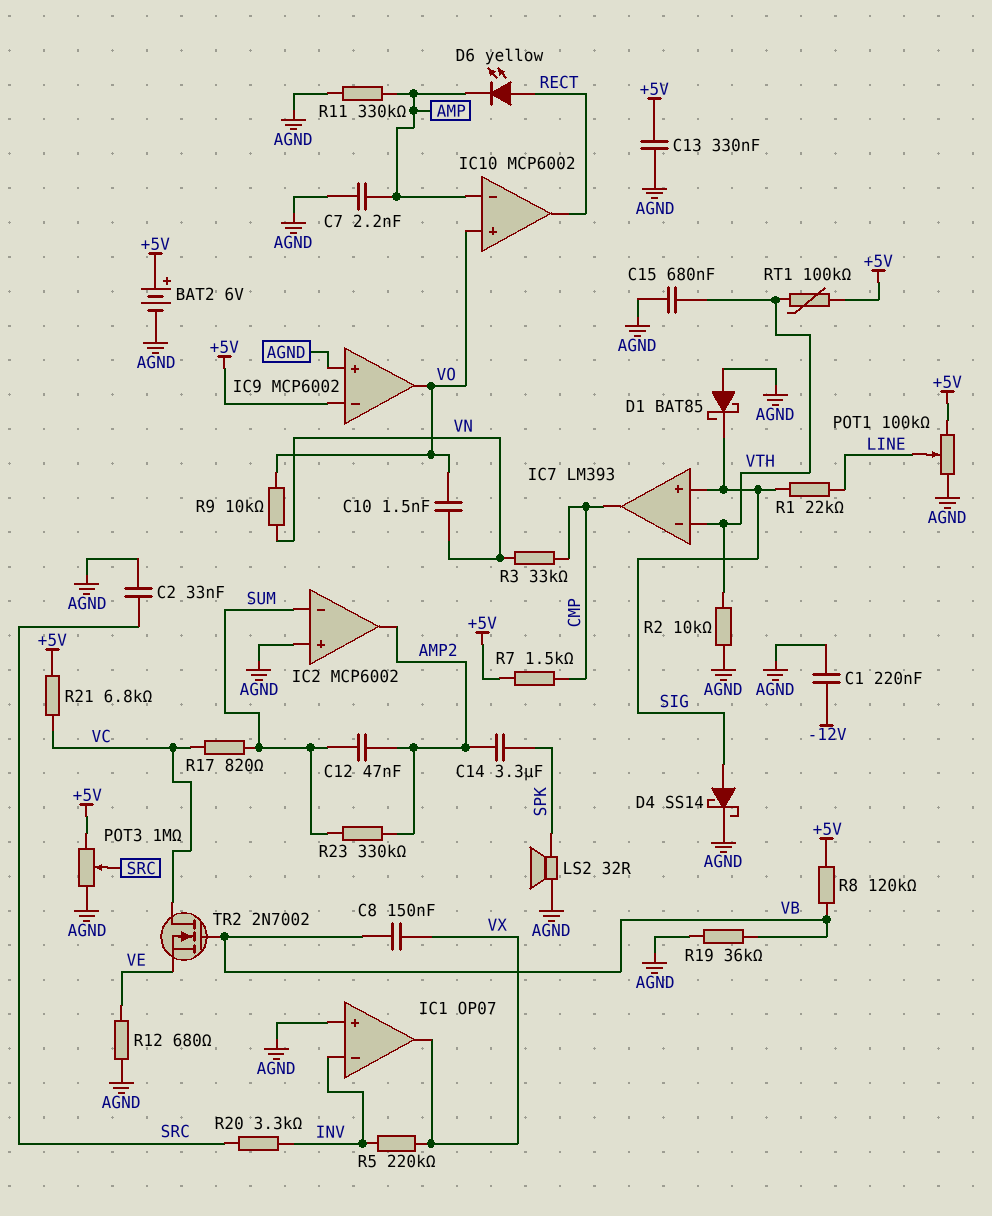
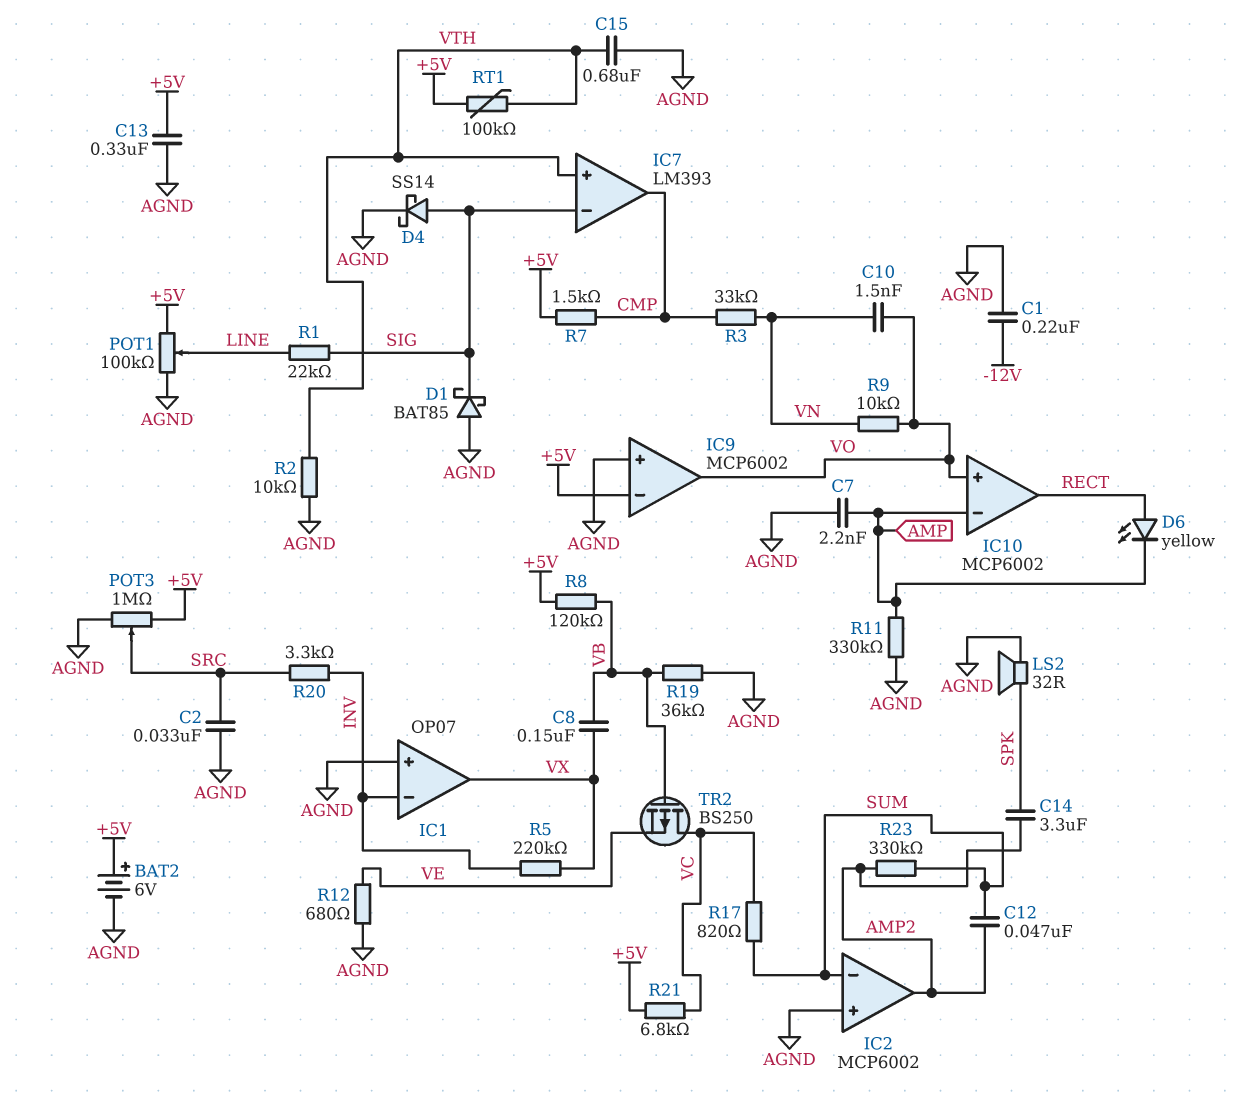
IC7 pin in+: SIG -> VTH
IC7 pin in-: VTH -> SIG
TR2: NMOS 2N7002 (G VB, D VC, S VE) -> PMOS BS250 (G VB, D VC, S VE)

